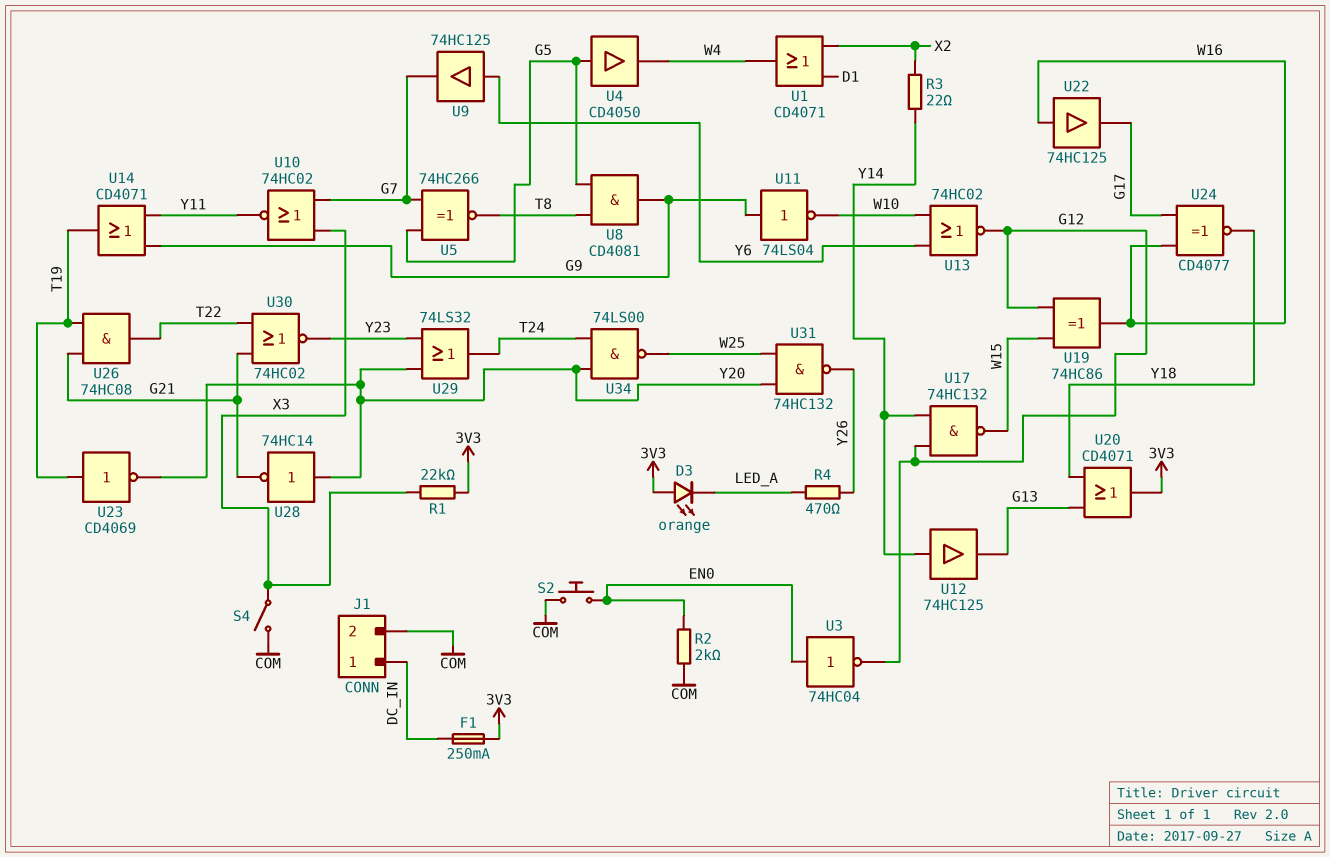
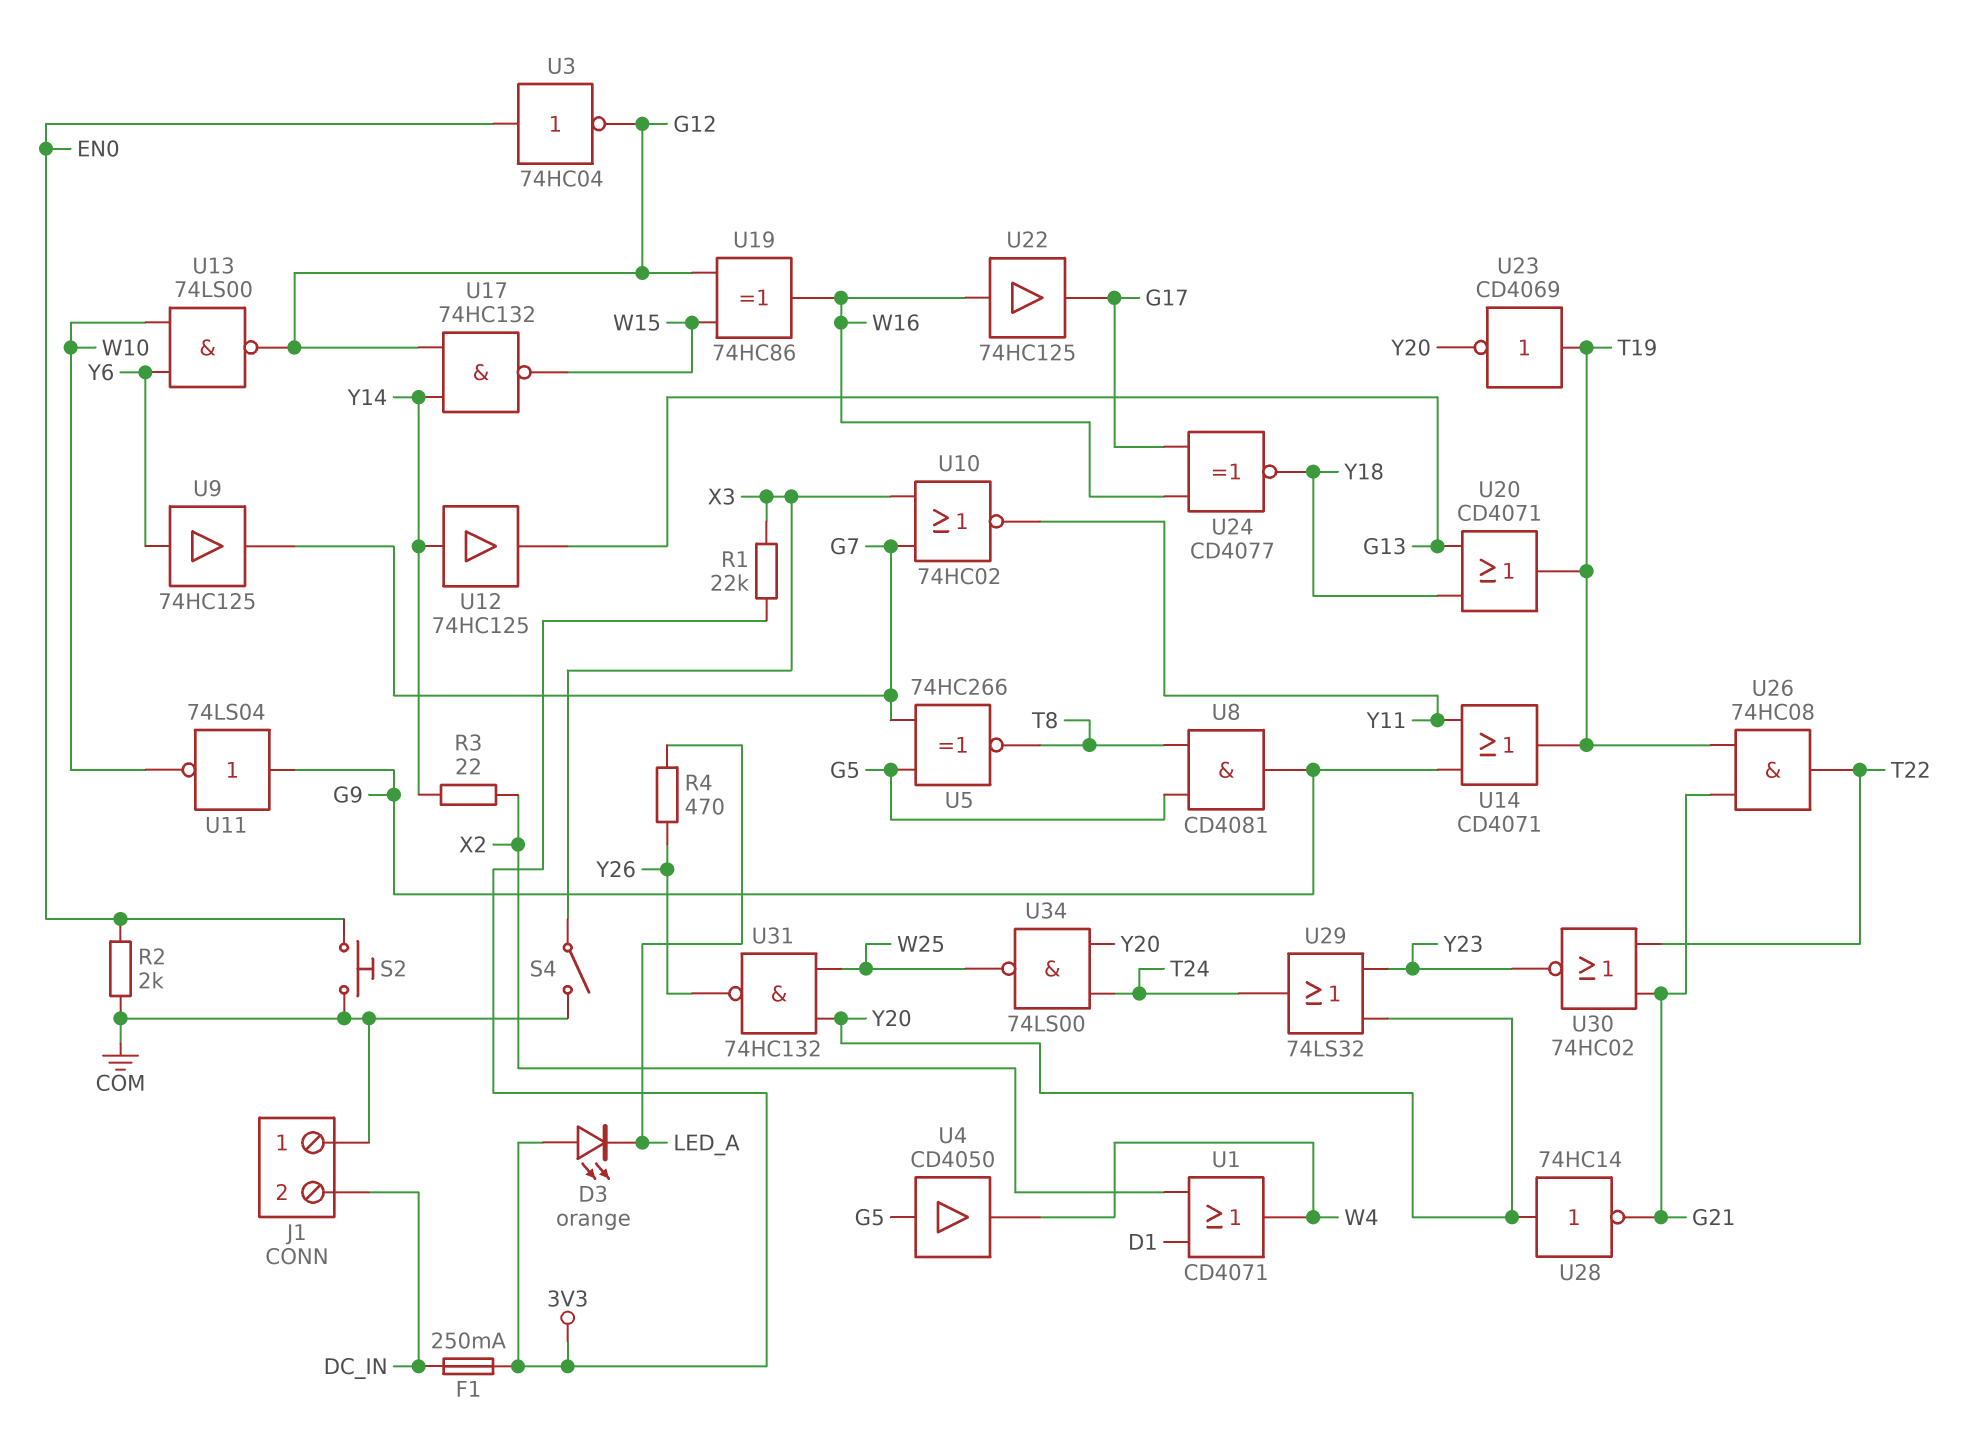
J1 pin 1: DC_IN -> COM
J1 pin 2: COM -> DC_IN
U13: NOR 74HC02 (in W10, in Y6, out G12) -> NAND 74LS00 (in W10, in Y6, out G12)
U20: OR CD4071 (in G13, in Y18, out 3V3) -> OR CD4071 (in G13, in Y18, out T19)

